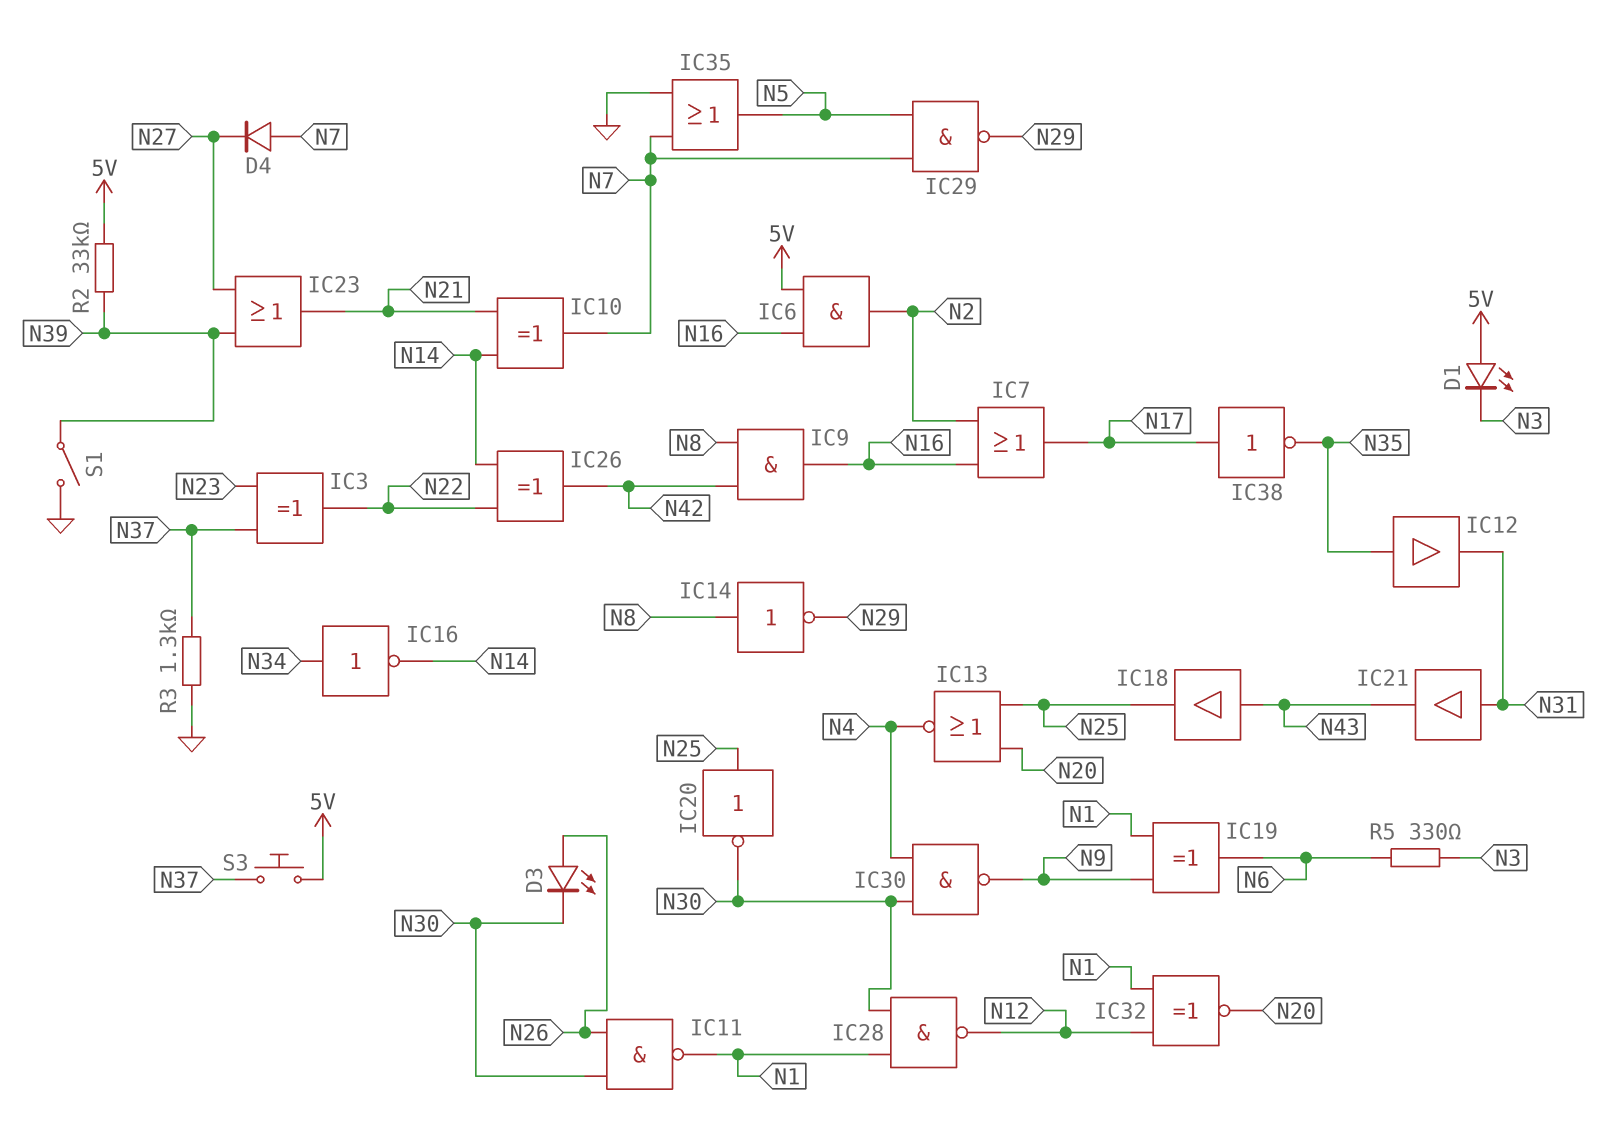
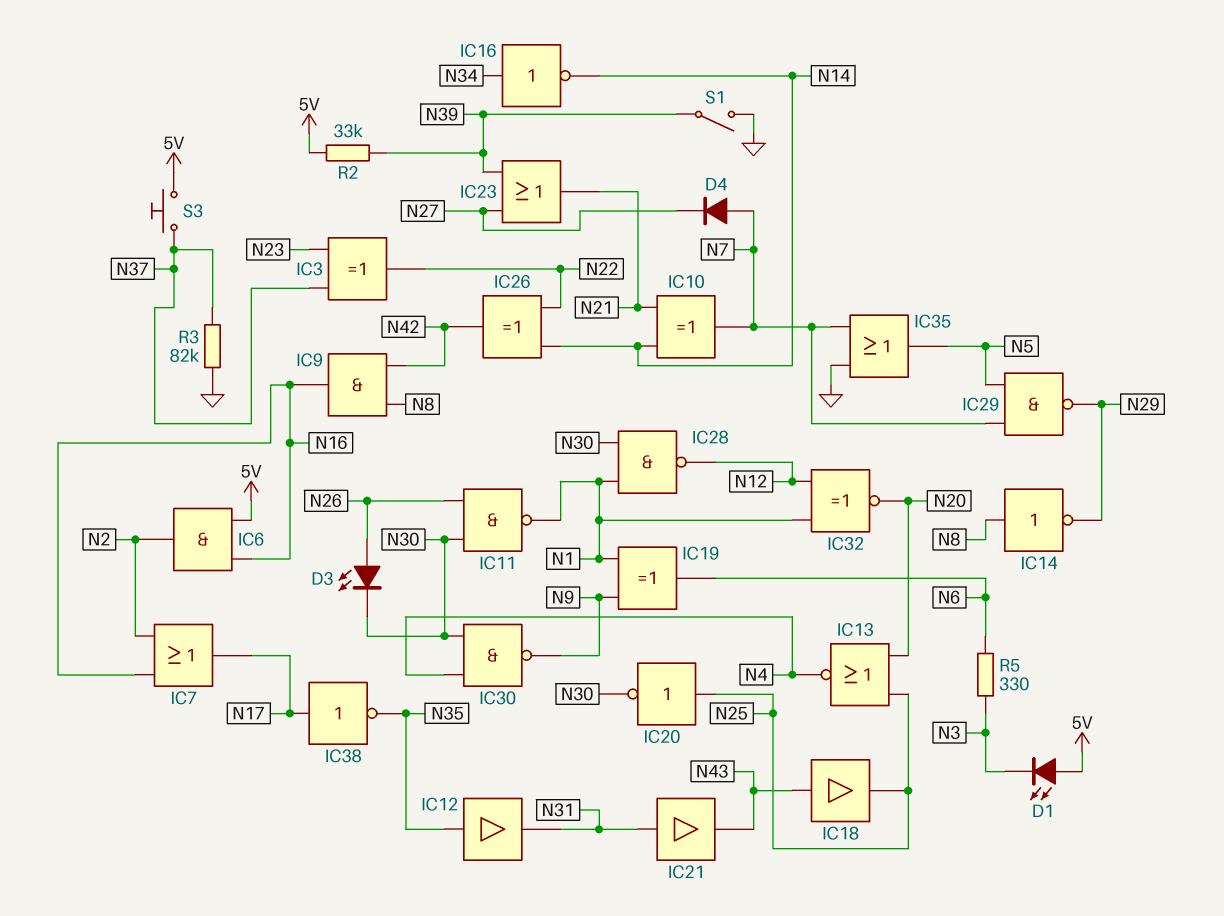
R3: 1.3k (GND, N37) -> 82k (GND, N37)

